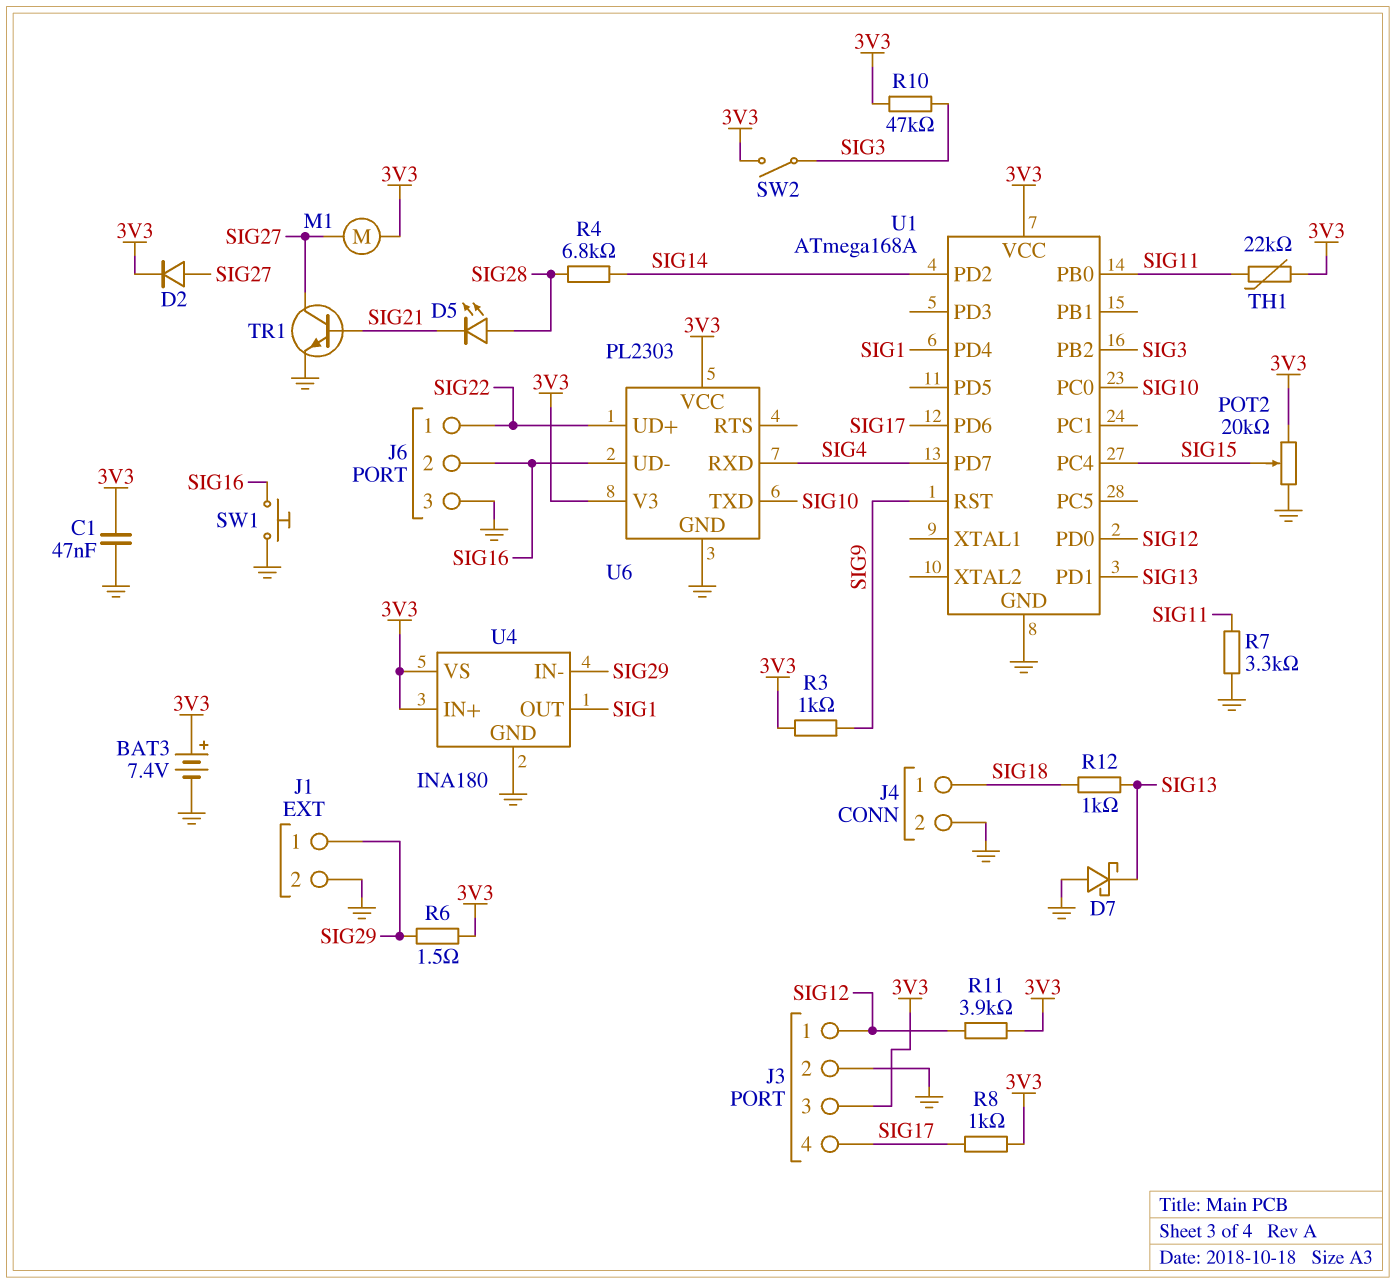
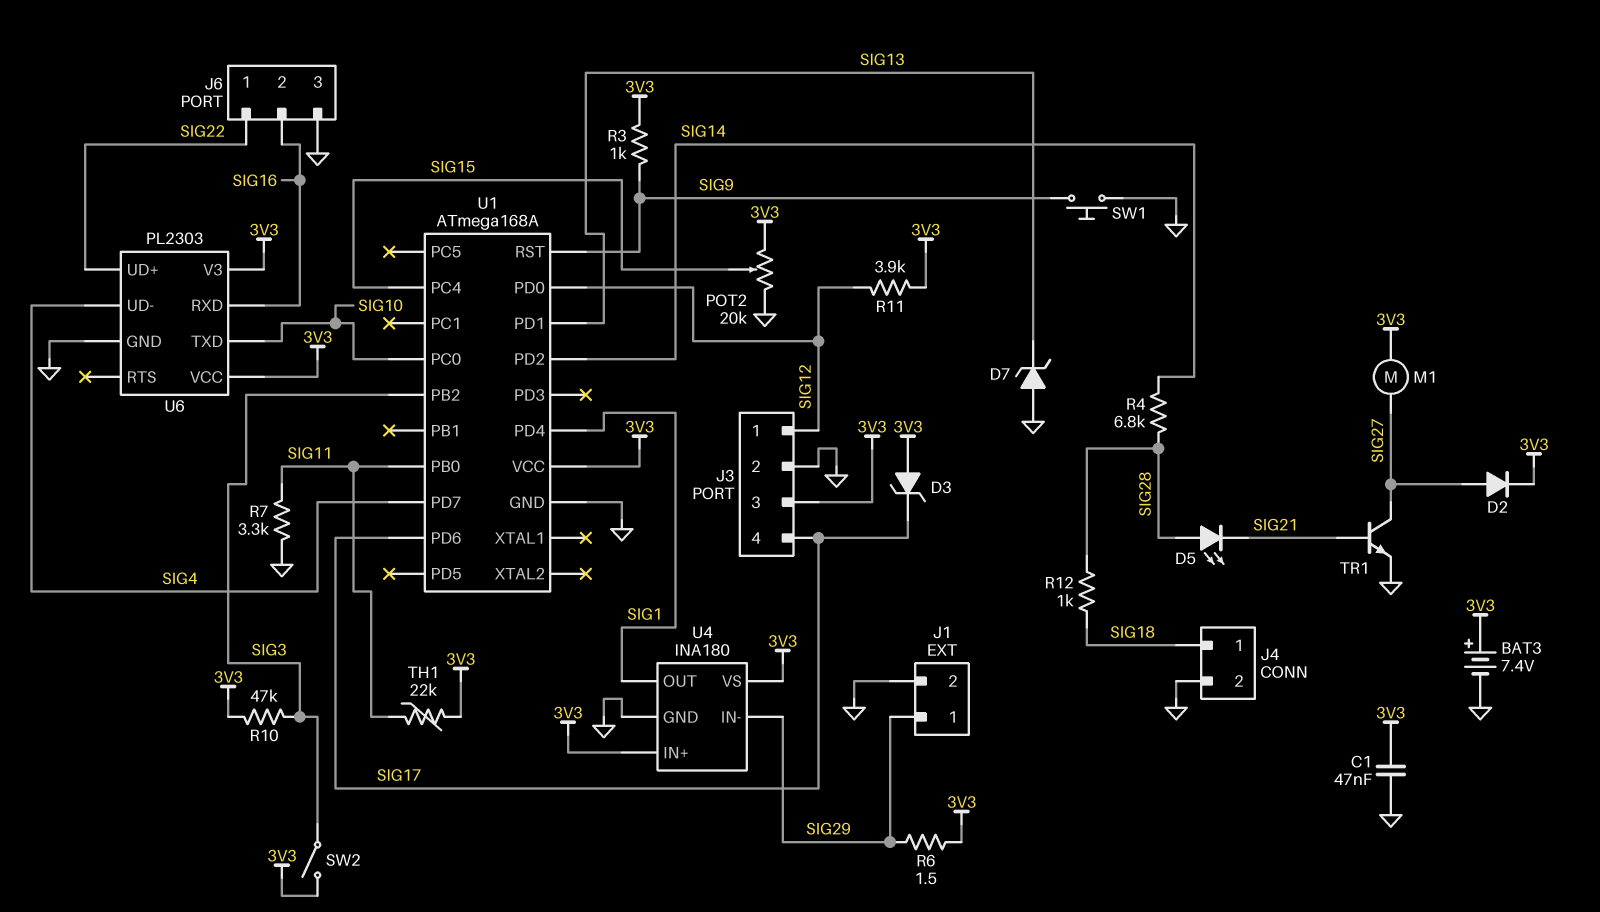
D3: none -> zener (A 3V3, K SIG17)
D7: schottky (A GND, K SIG13) -> zener (A GND, K SIG13)
R8: 1k (3V3, SIG17) -> none
R12: 1k (SIG13, SIG18) -> 1k (SIG18, SIG28)
SW1: button (GND, SIG16) -> button (GND, SIG9)
U6 pin RXD: SIG4 -> SIG16
U6 pin UD-: SIG16 -> SIG4

